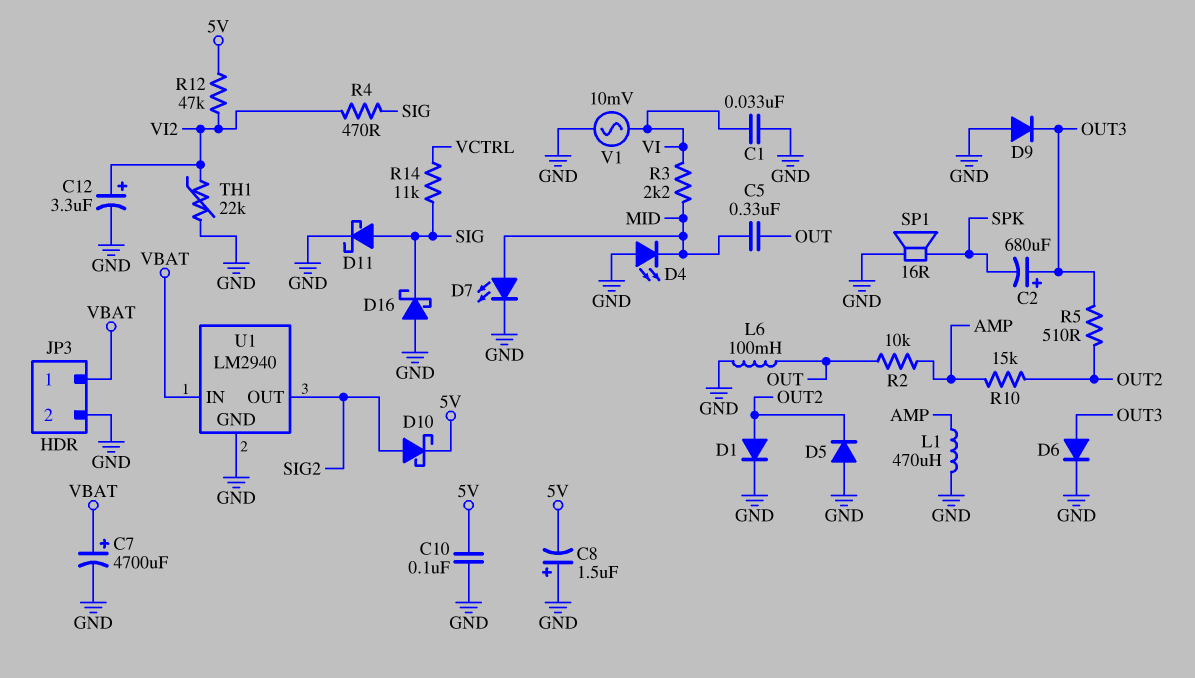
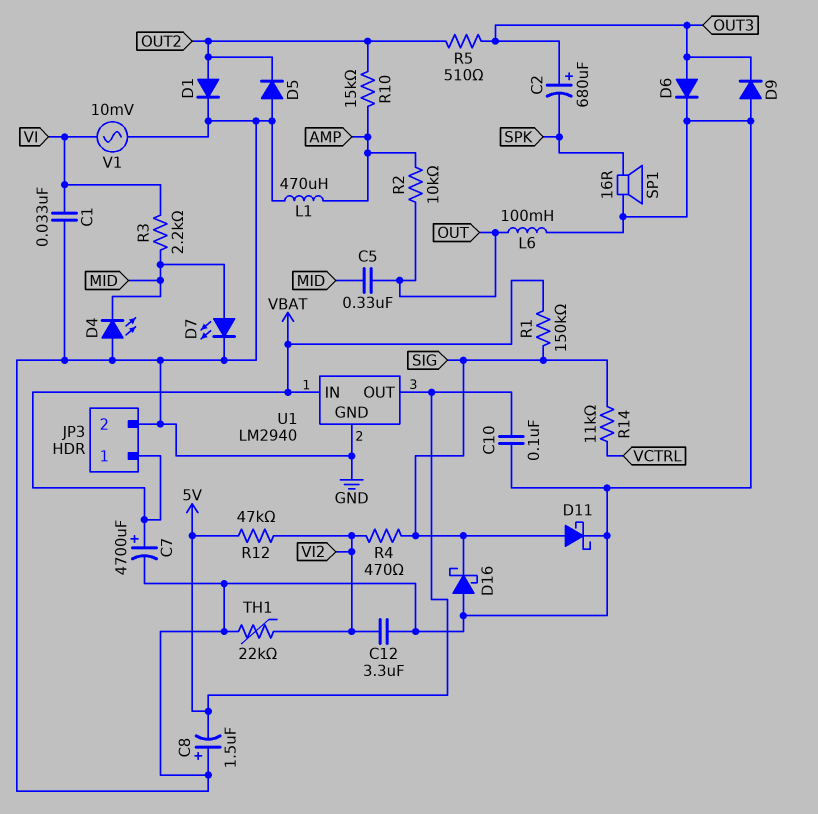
C12: 3.3uF (plus VI2, minus GND) -> 3.3uF (GND, VI2)
D10: schottky (A SIG2, K 5V) -> none
R1: none -> 150k (SIG, VBAT)
U1 pin OUT: SIG2 -> 5V

